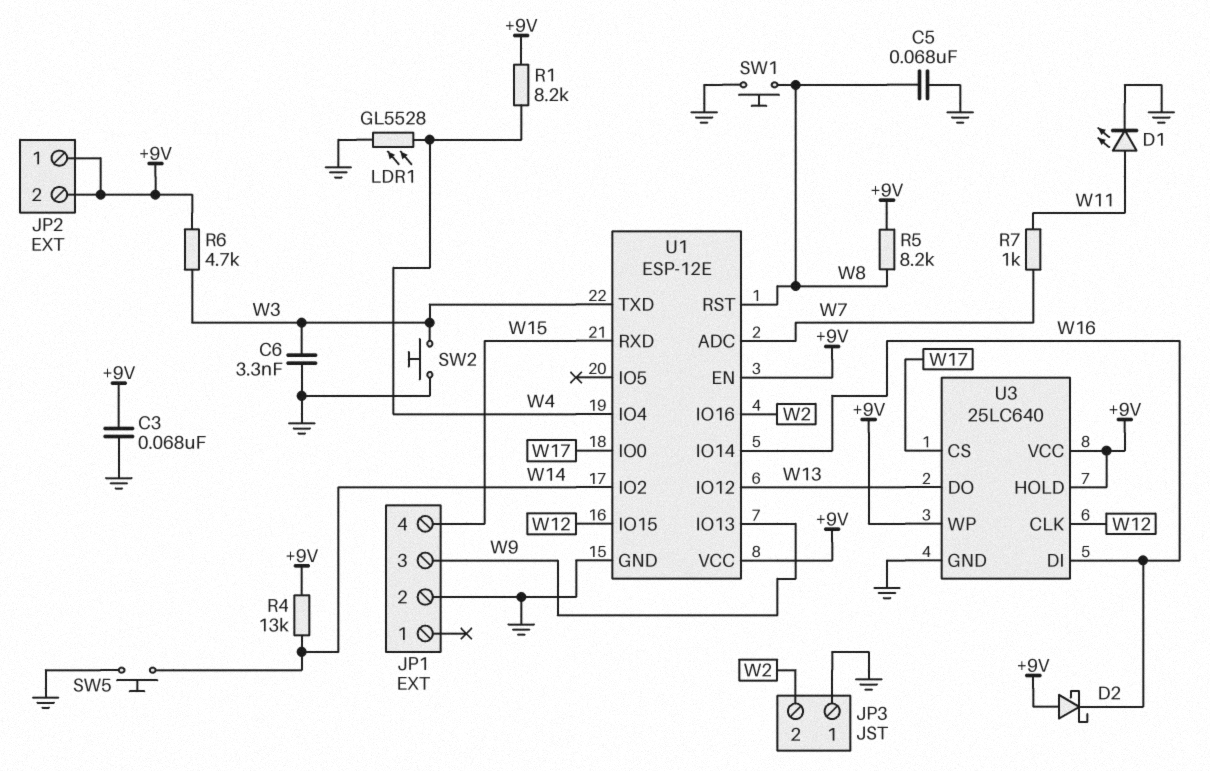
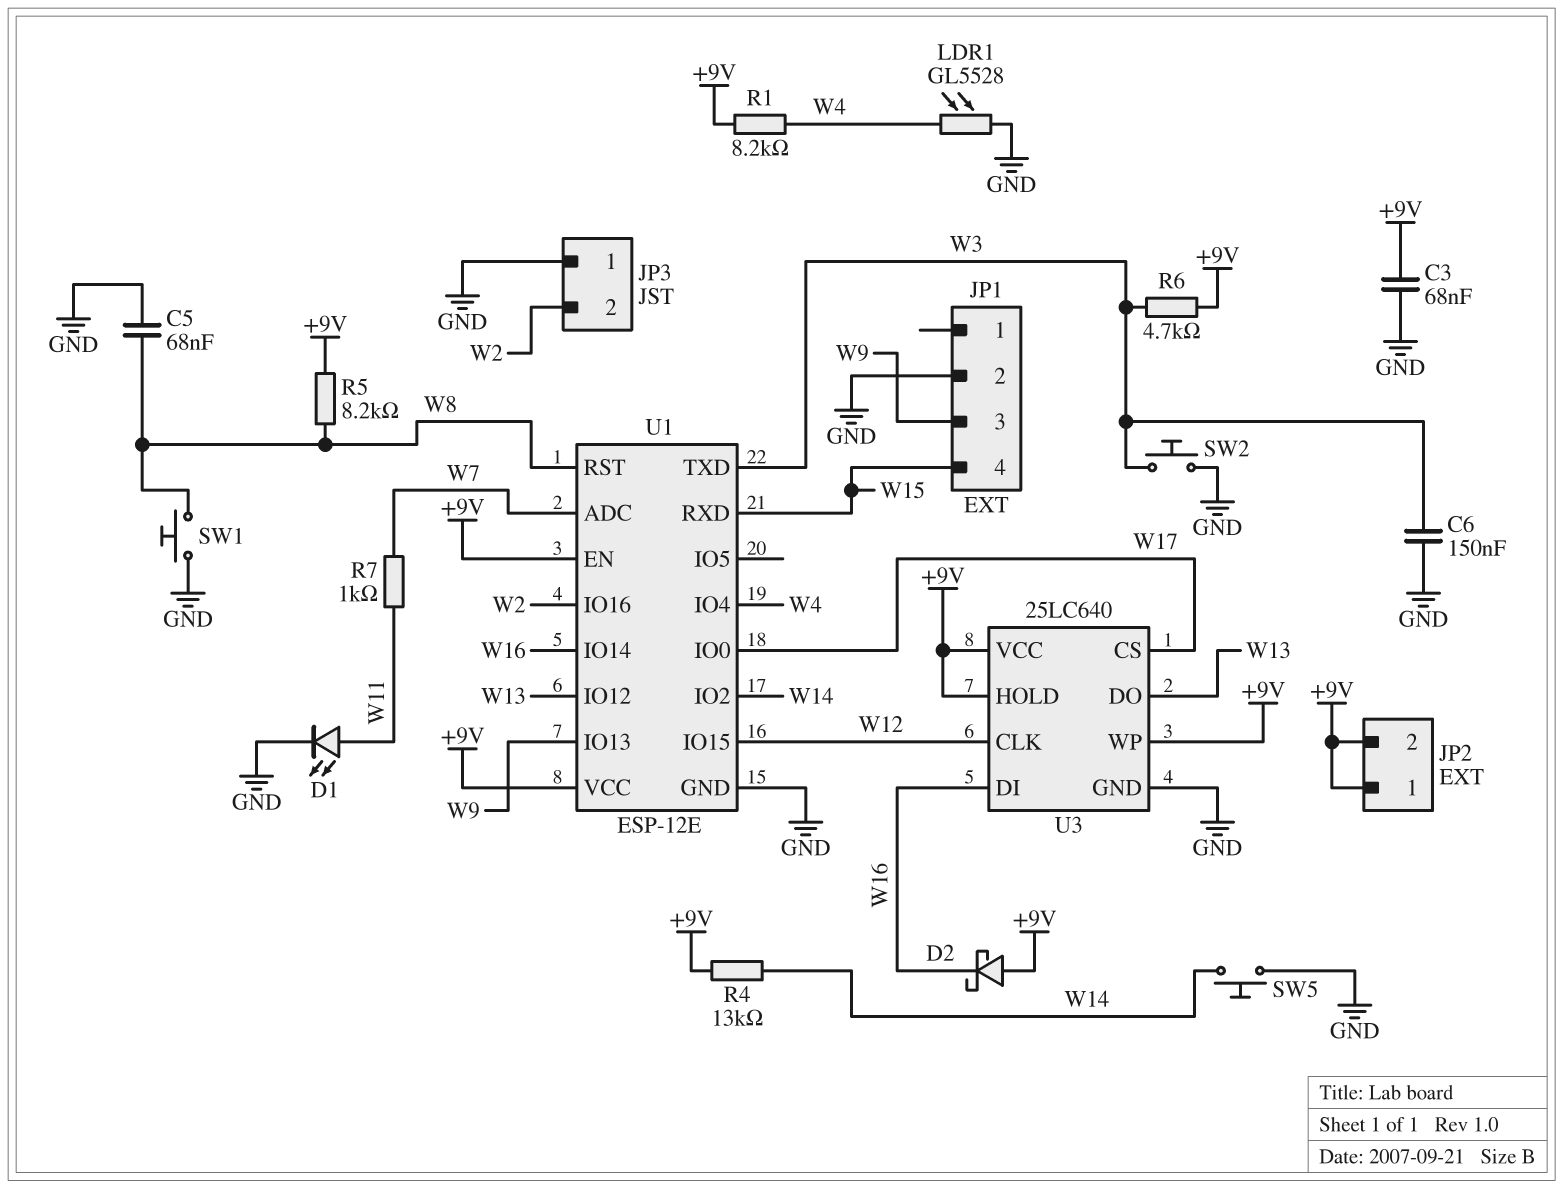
C6: 3.3nF (GND, W3) -> 150nF (GND, W3)

